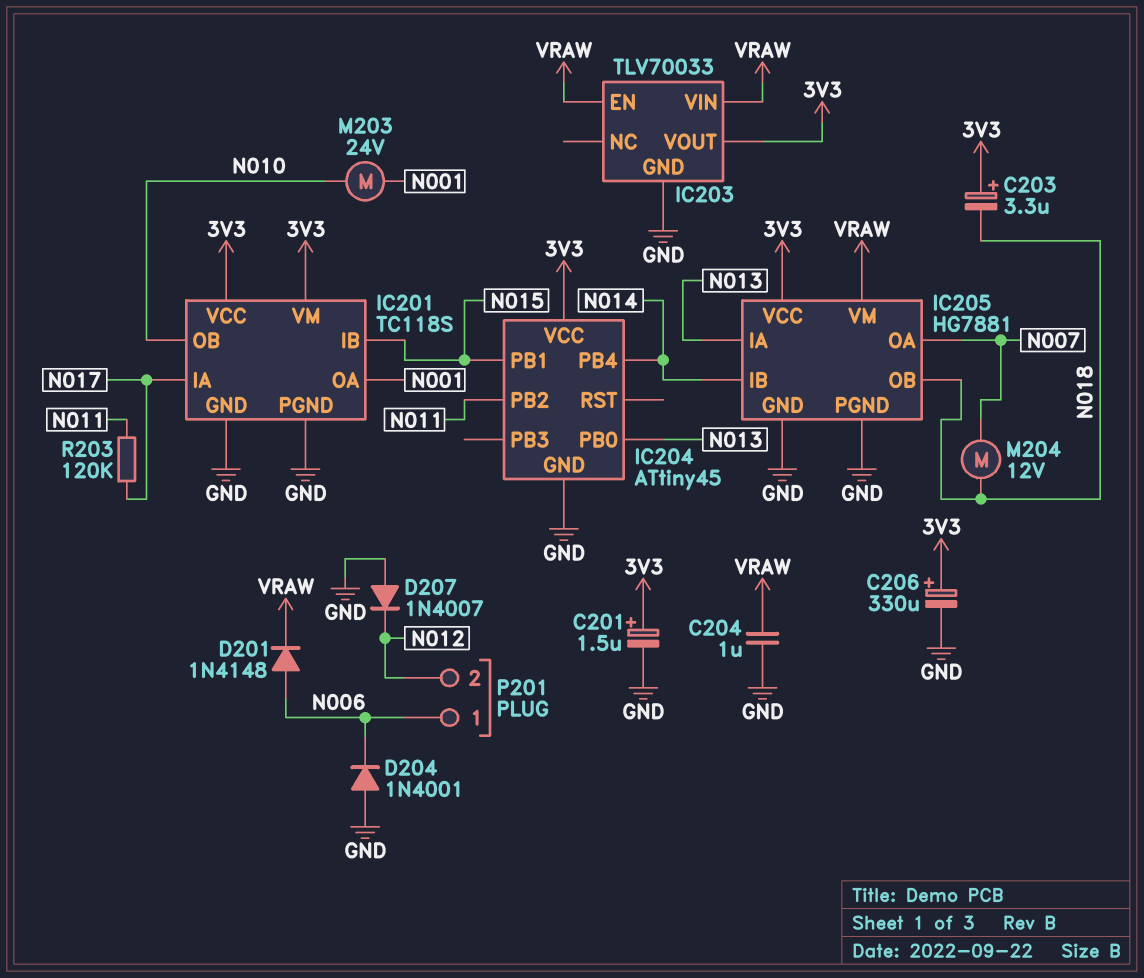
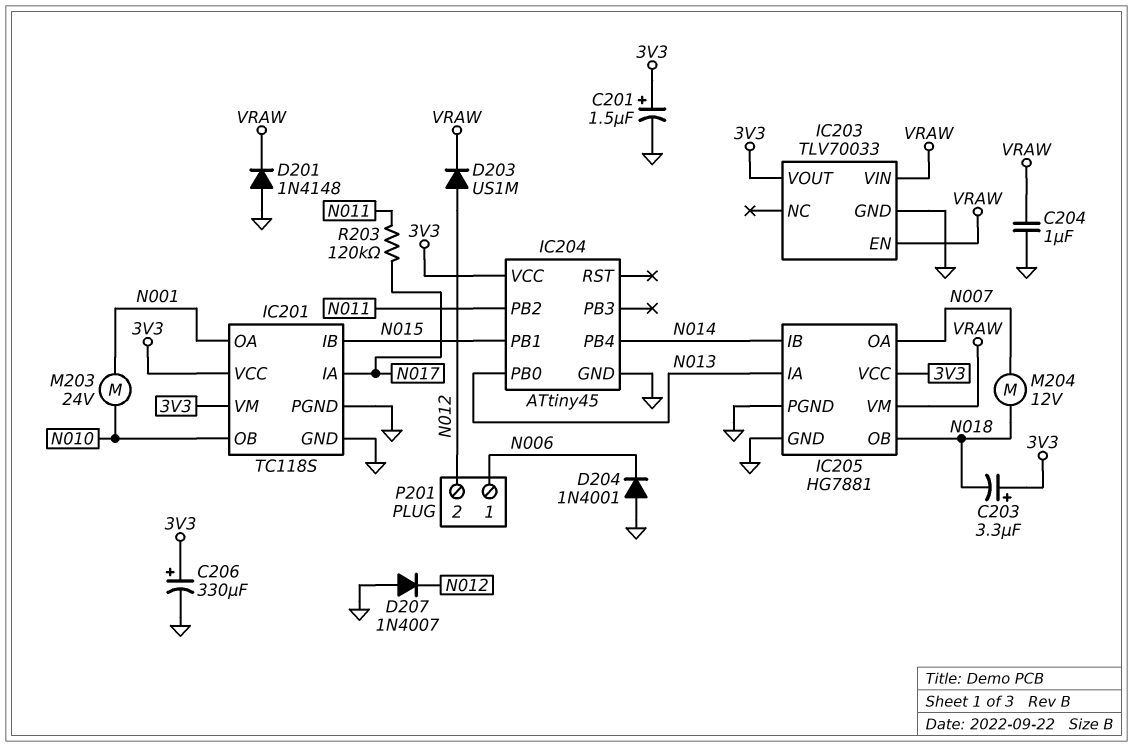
D201: diode 1N4148 (A N006, K VRAW) -> diode 1N4148 (A GND, K VRAW)
D203: none -> diode US1M (A N012, K VRAW)

